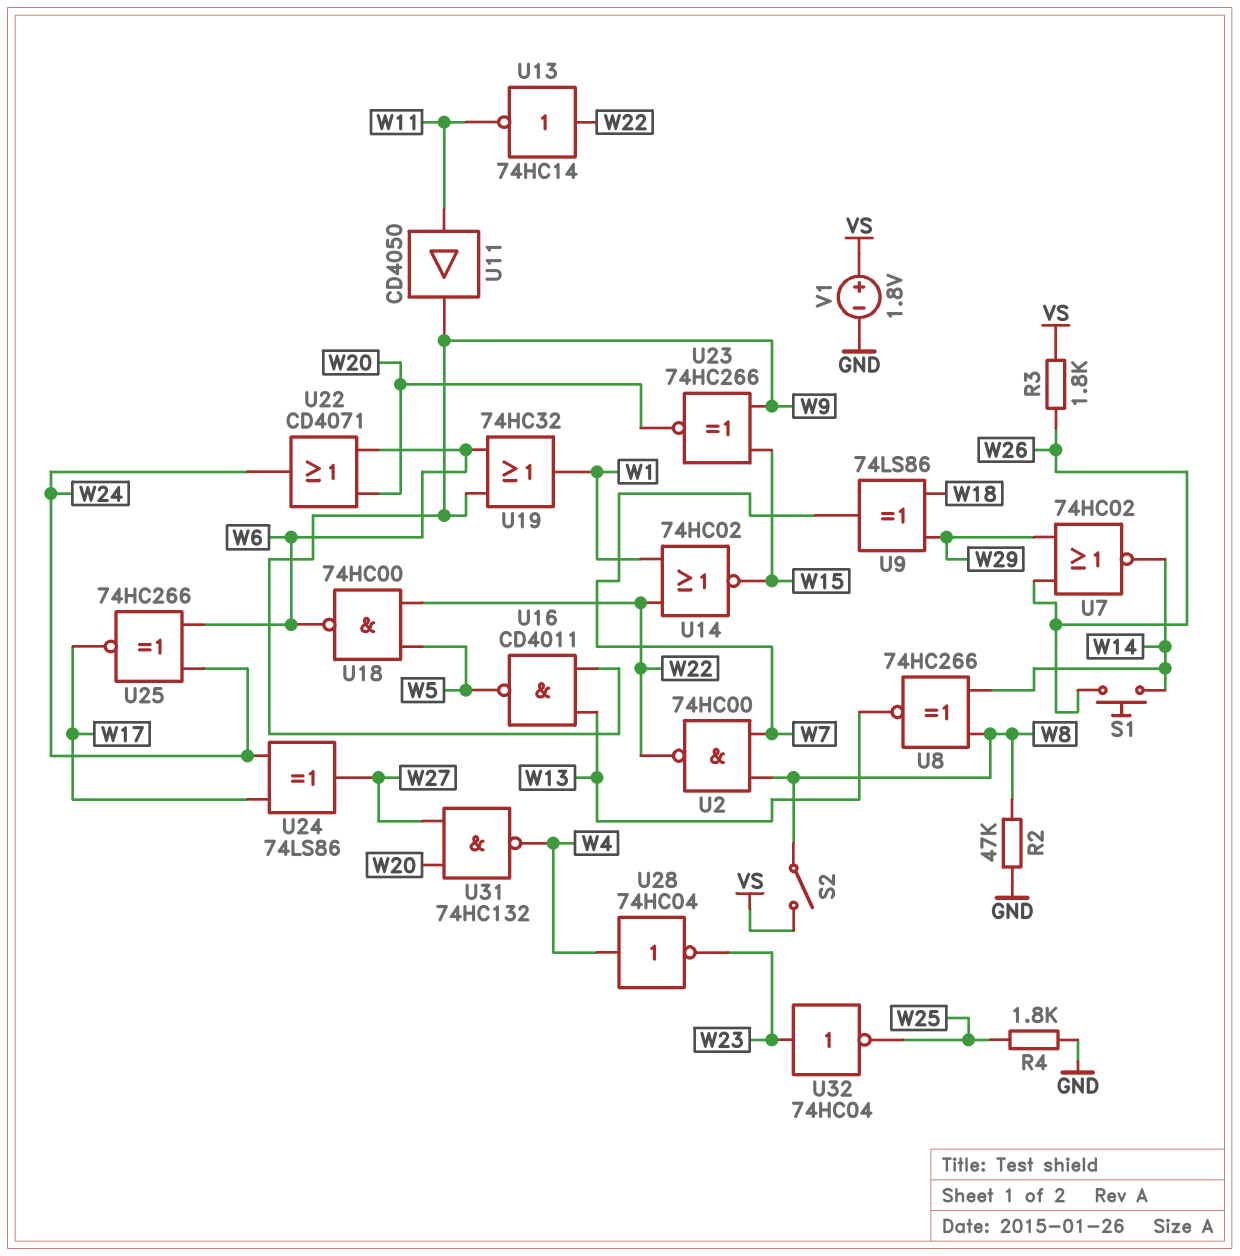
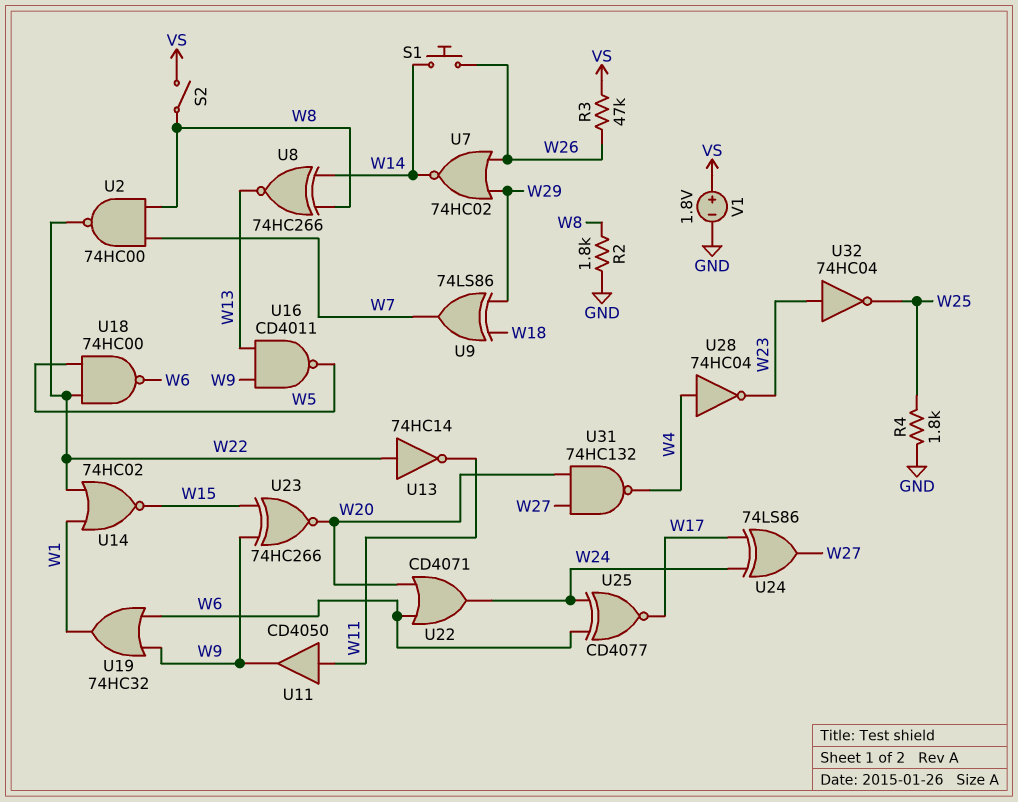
R2: 47k (GND, W8) -> 1.8k (GND, W8)
R3: 1.8k (VS, W26) -> 47k (VS, W26)
U25: XNOR 74HC266 (in W6, in W24, out W17) -> XNOR CD4077 (in W6, in W24, out W17)

